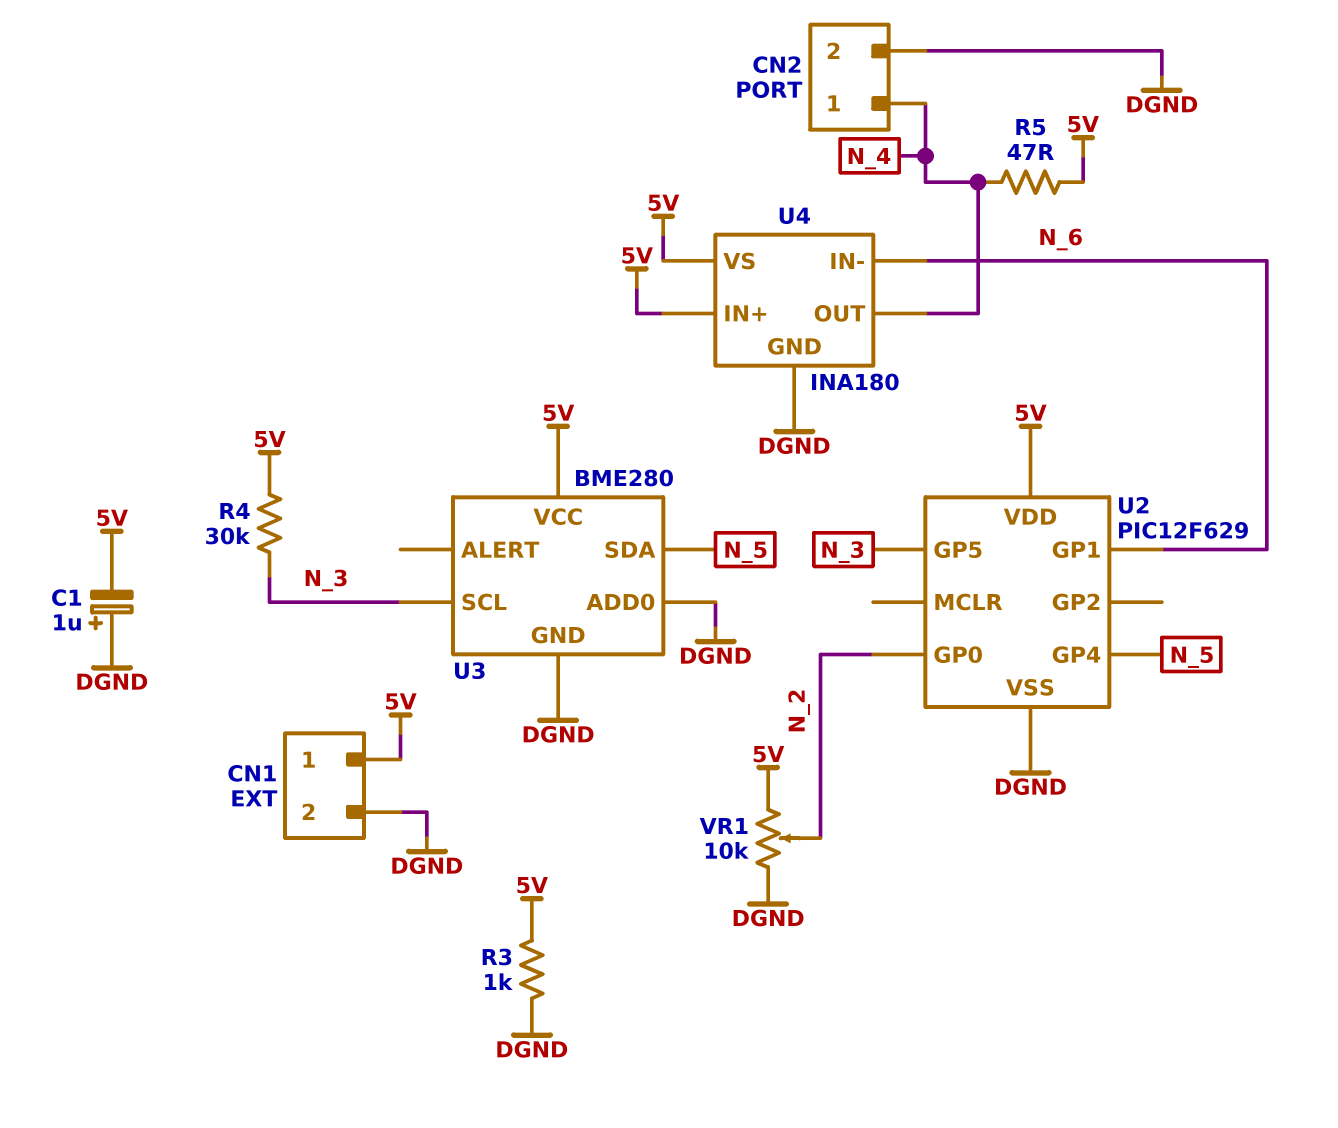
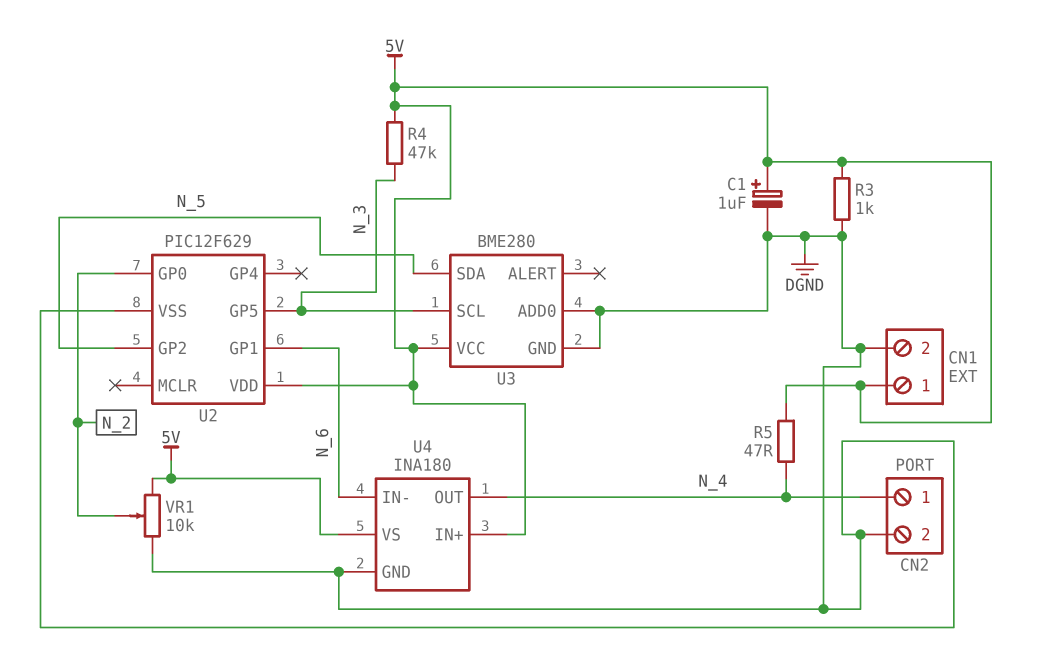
C1: 1uF (plus DGND, minus 5V) -> 1uF (plus 5V, minus DGND)
R4: 30k (5V, N_3) -> 47k (5V, N_3)
U2 pin GP2: none -> N_5
U2 pin GP4: N_5 -> none

